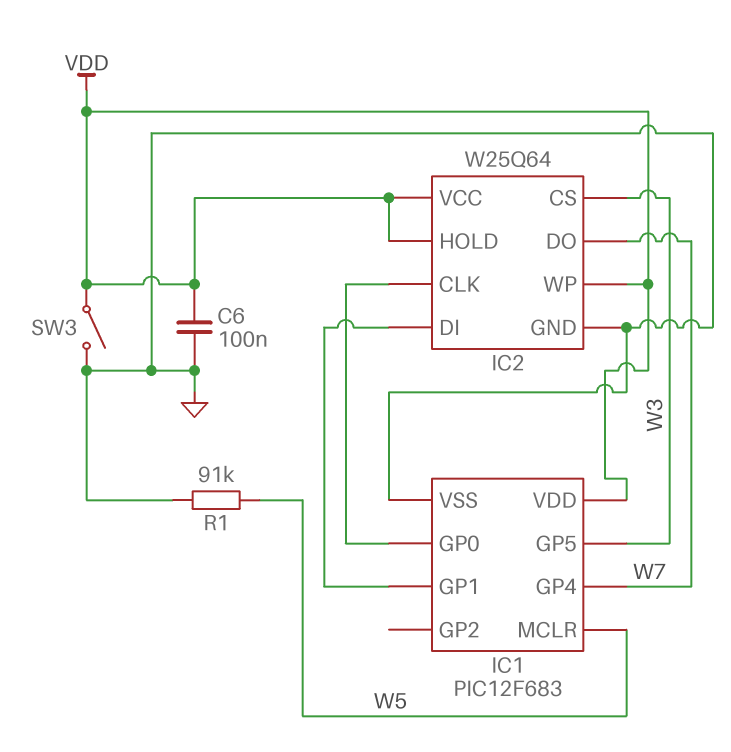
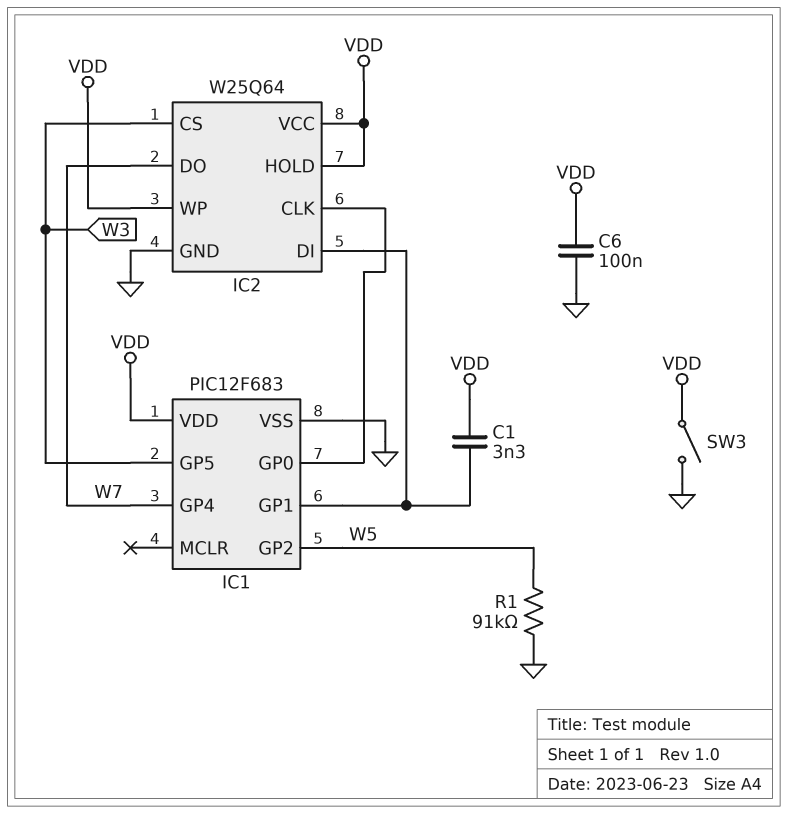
C1: none -> 3.3nF (IC1/GP1, VDD)
IC1 pin GP2: none -> W5
IC1 pin MCLR: W5 -> none

